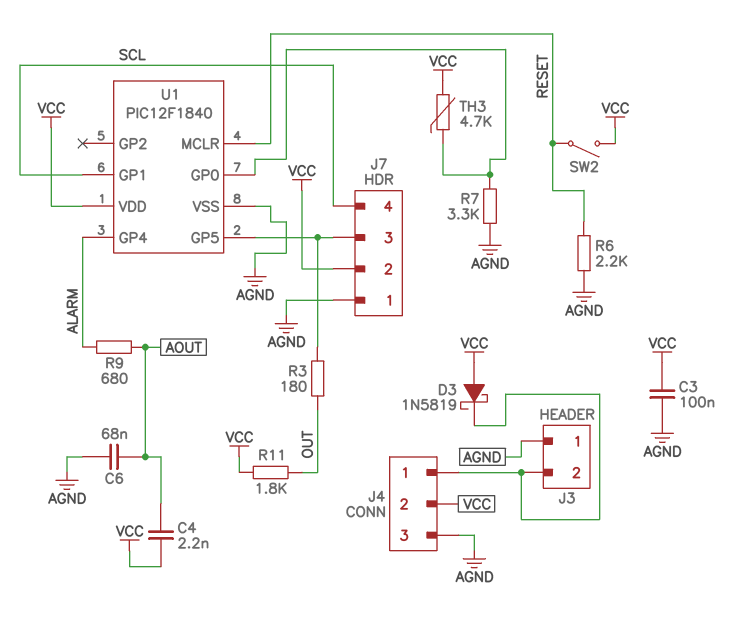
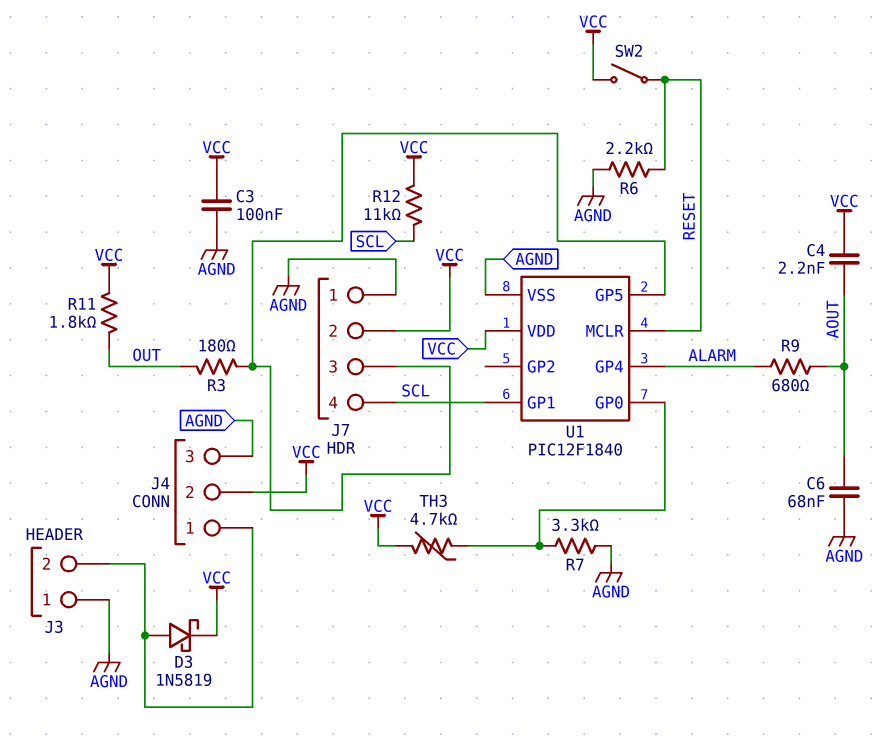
D3: schottky 1N5819 (A VCC, K J3/2) -> schottky 1N5819 (A J3/2, K VCC)
R12: none -> 11k (SCL, VCC)

